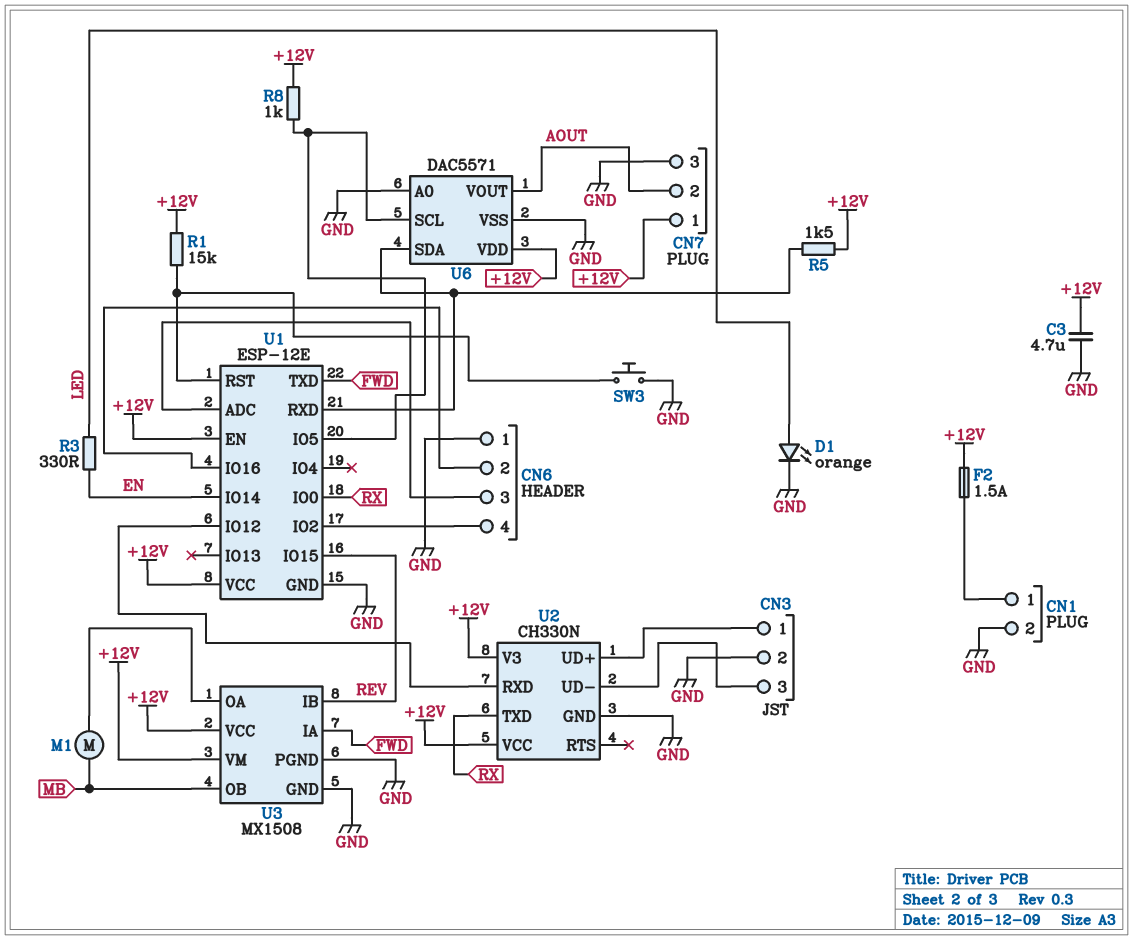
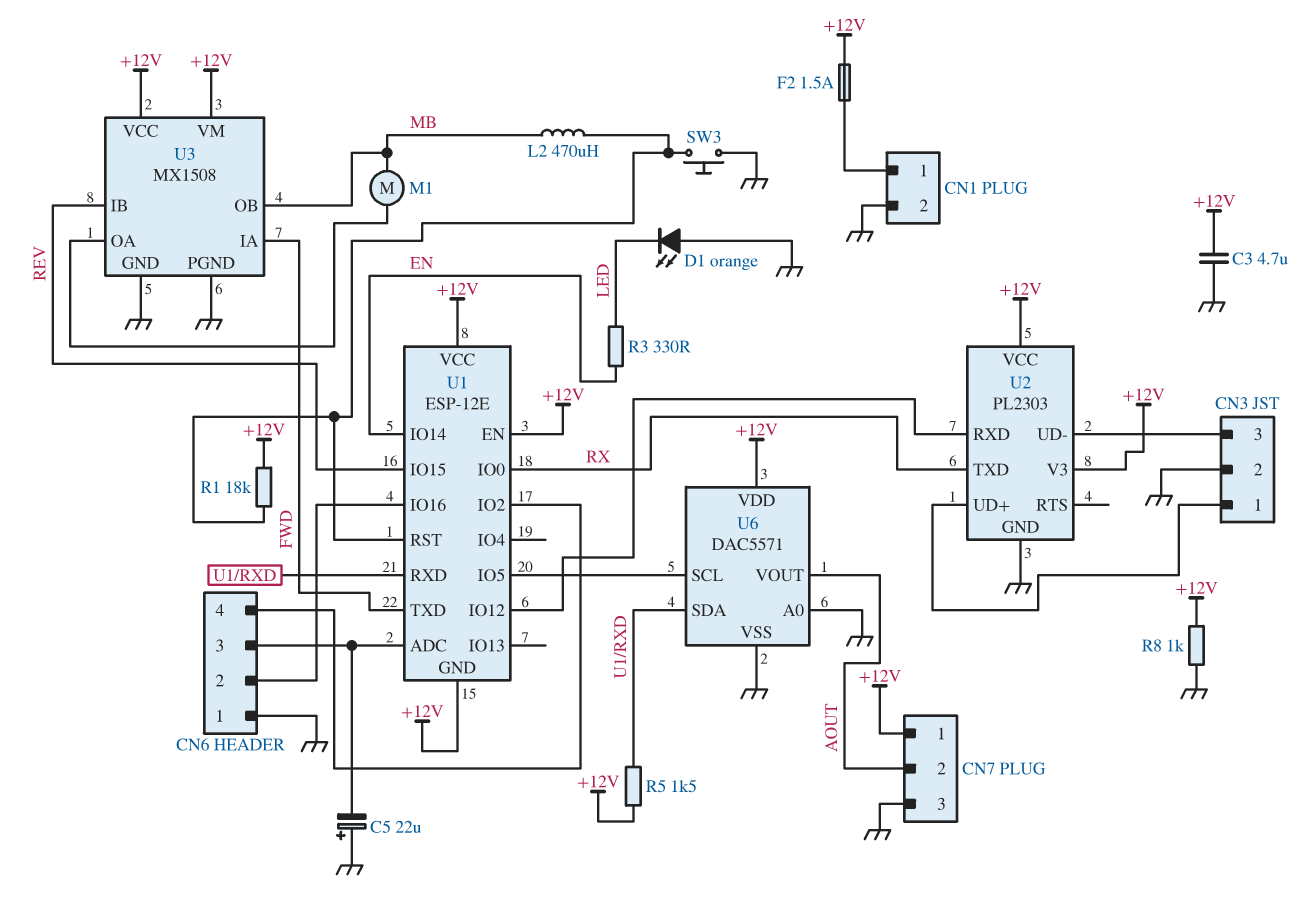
C5: none -> 22uF (plus GND, minus CN6/3)
D1: LED orange (A LED, K GND) -> LED orange (A GND, K LED)
L2: none -> 470uH (MB, U1/RST)
R1: 15k (+12V, U1/RST) -> 18k (+12V, U1/RST)
R8: 1k (+12V, U1/IO5) -> 1k (+12V, GND)
U1 pin GND: GND -> +12V
U2: CH330N -> PL2303

